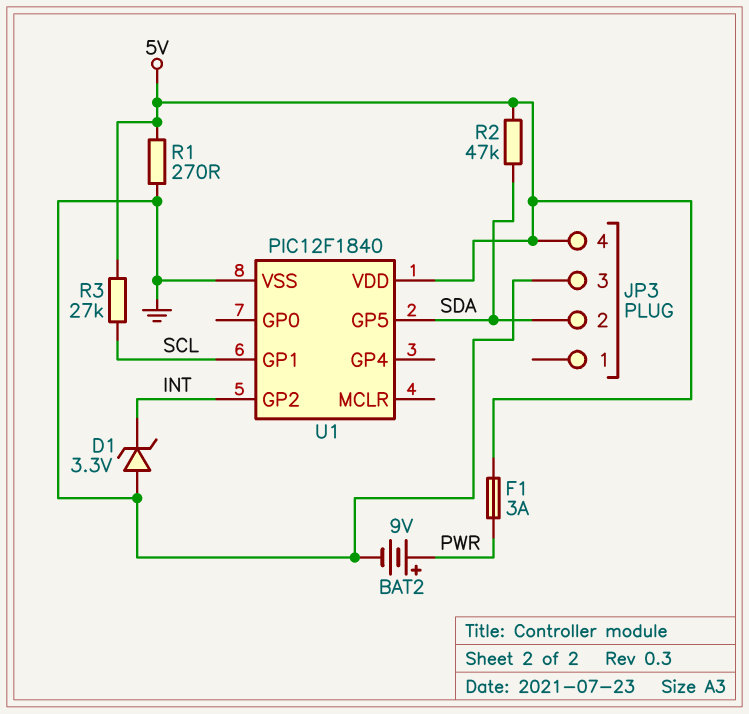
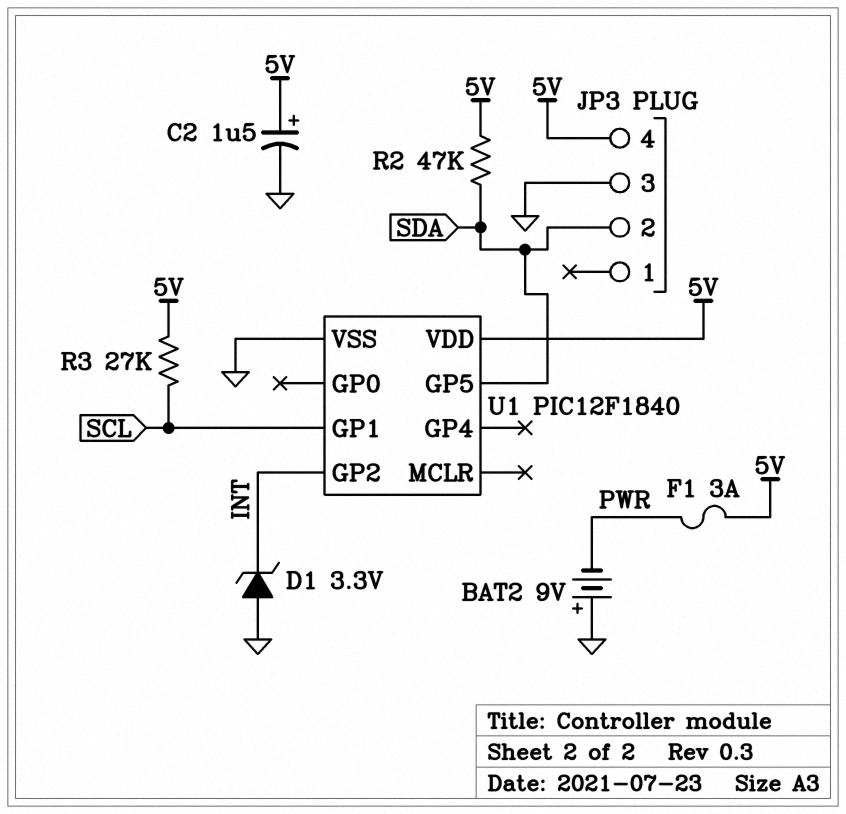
BAT2: 9V (plus PWR, minus GND) -> 9V (plus GND, minus PWR)
C2: none -> 1.5uF (plus 5V, minus GND)
R1: 270 (5V, GND) -> none

